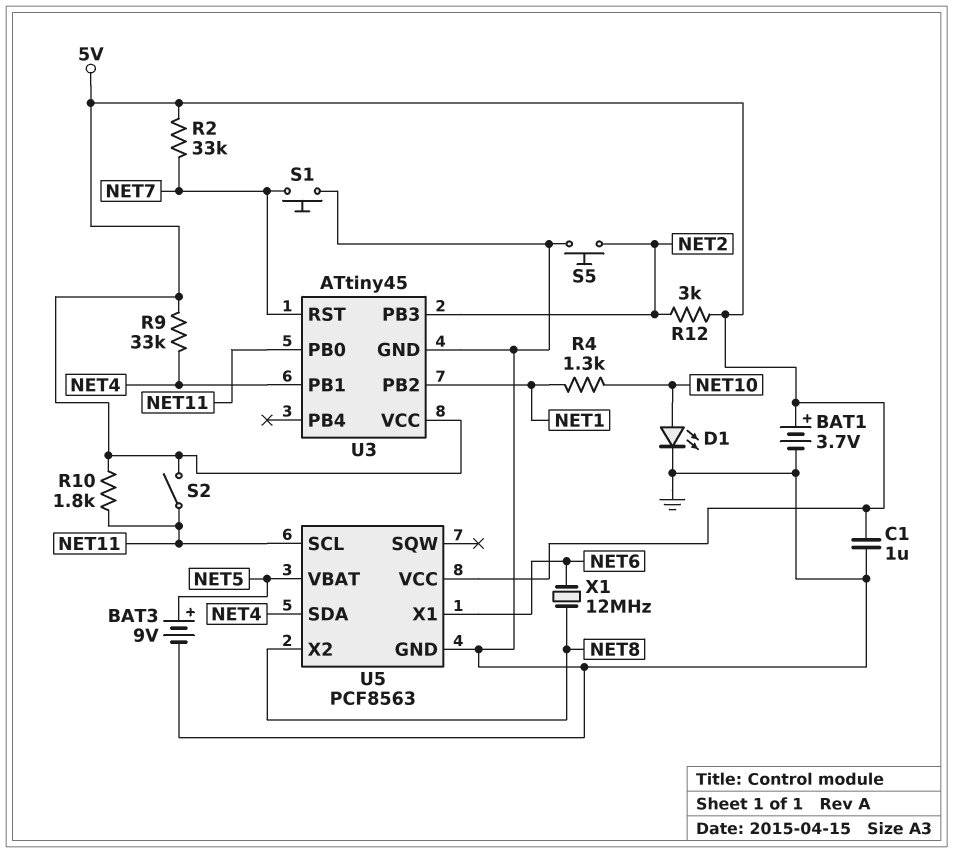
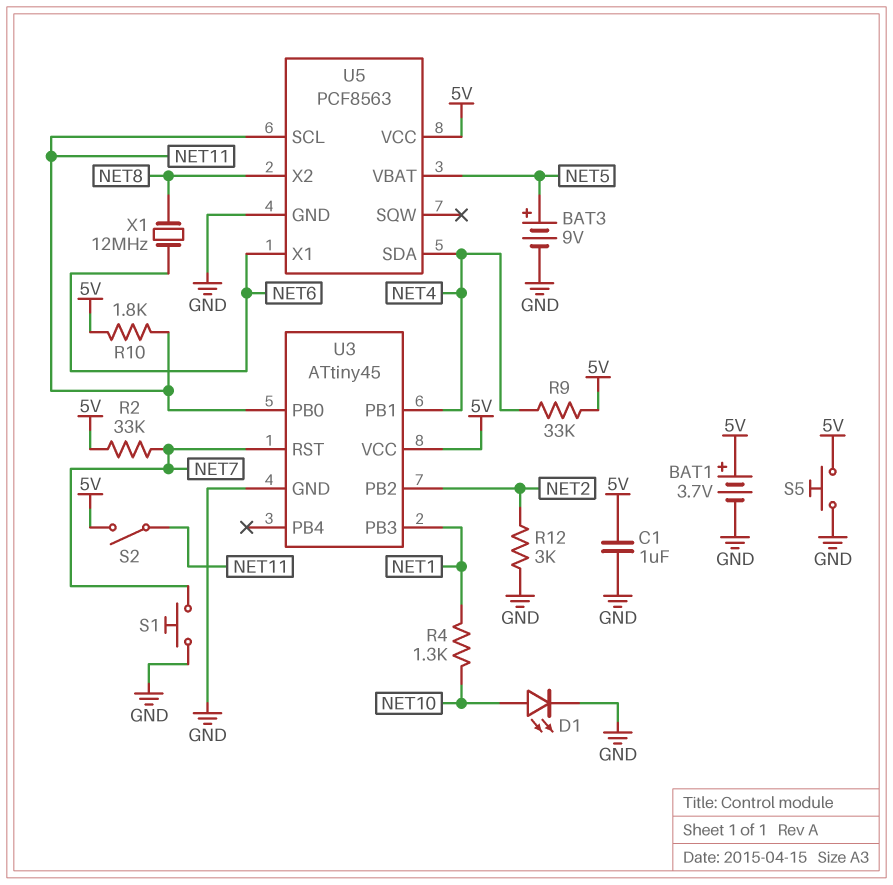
R12: 3k (5V, NET2) -> 3k (GND, NET2)
S5: button (GND, NET2) -> button (5V, GND)
U3 pin PB2: NET1 -> NET2
U3 pin PB3: NET2 -> NET1

